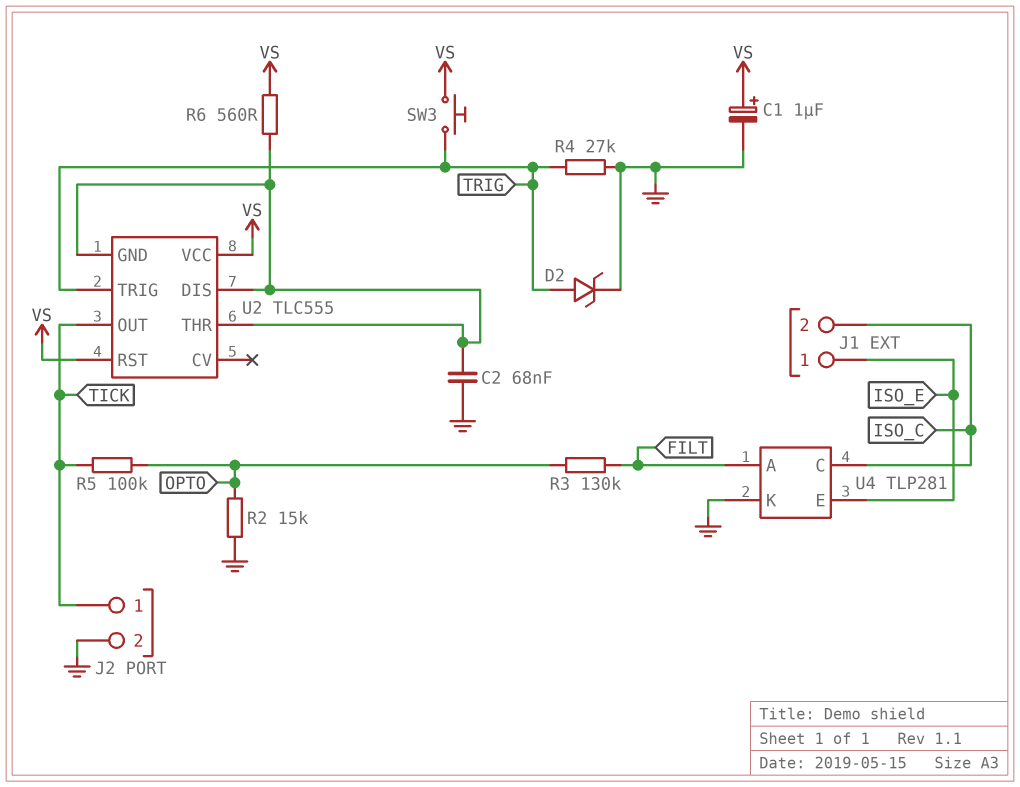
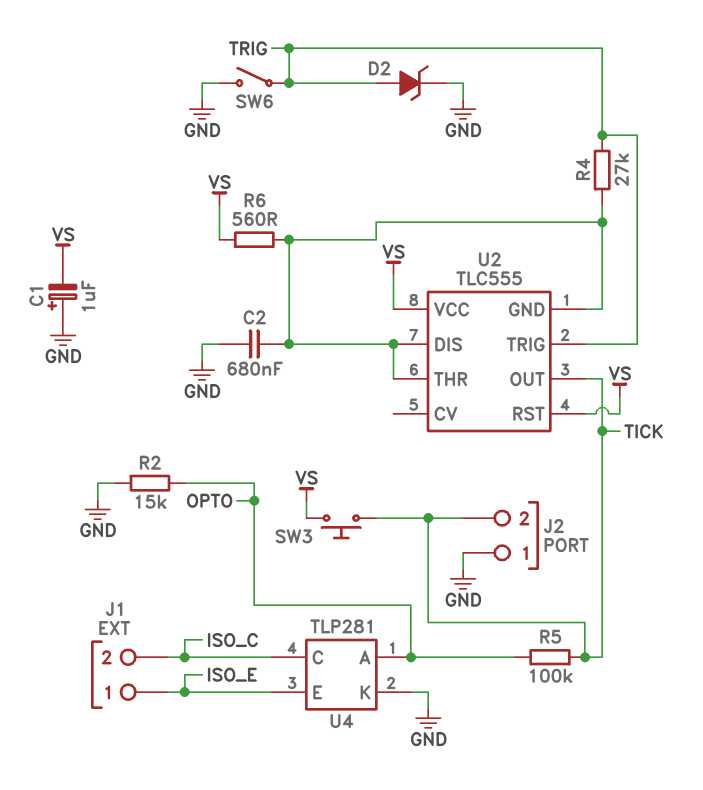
C1: 1uF (plus VS, minus GND) -> 1uF (plus GND, minus VS)
C2: 68nF (GND, U2/DIS) -> 680nF (GND, U2/DIS)
J2 pin 1: TICK -> GND
J2 pin 2: GND -> TICK
R3: 130k (FILT, OPTO) -> none
R4: 27k (GND, TRIG) -> 27k (TRIG, U2/DIS)
SW3: button (TRIG, VS) -> button (TICK, VS)
SW6: none -> switch (GND, TRIG)
U4 pin A: FILT -> OPTO

